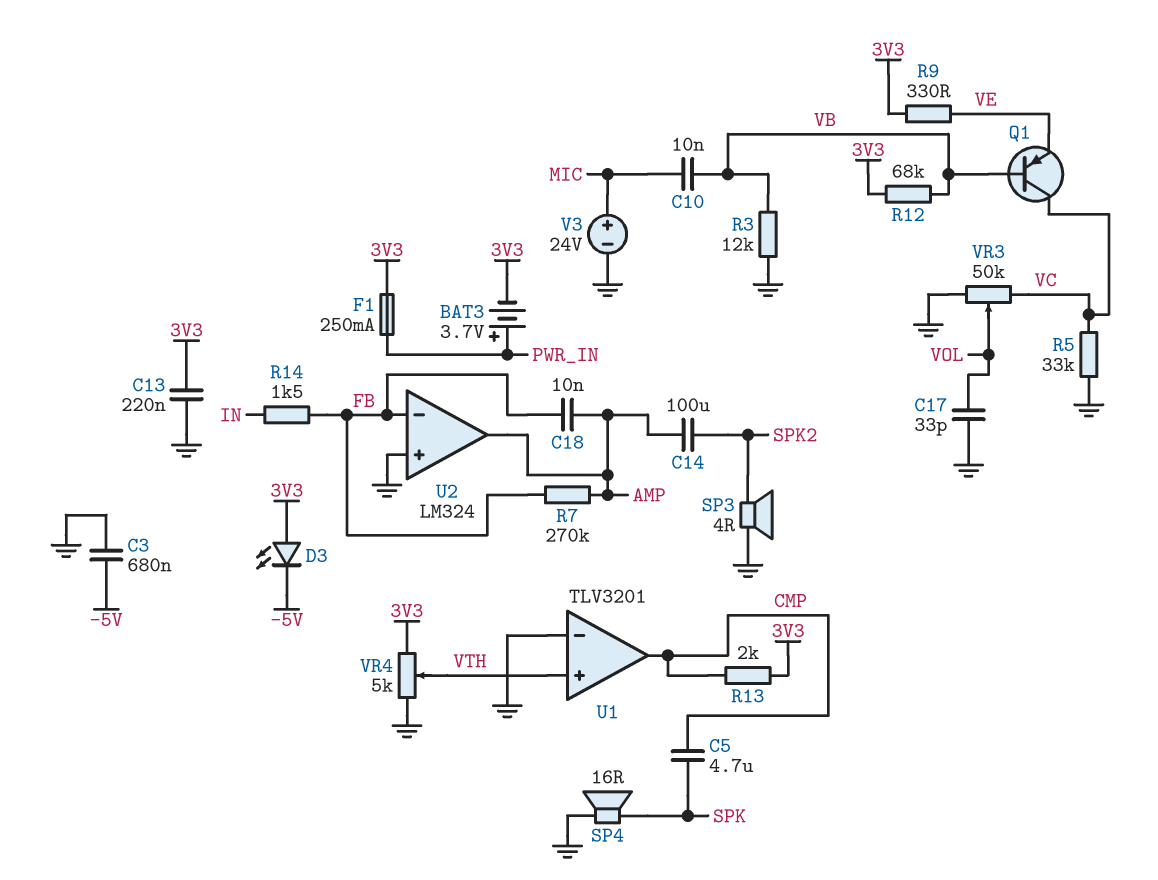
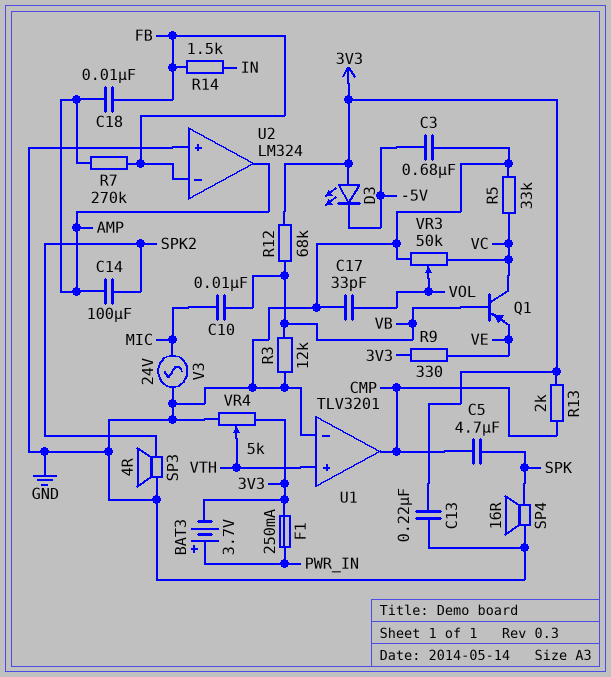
V3: 24V (plus MIC, minus GND) -> AC 24V (GND, MIC)

